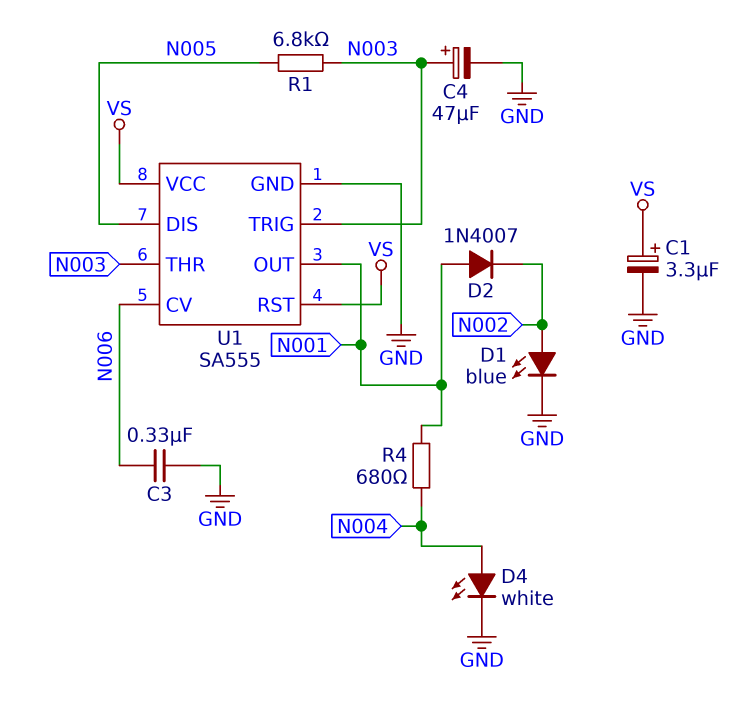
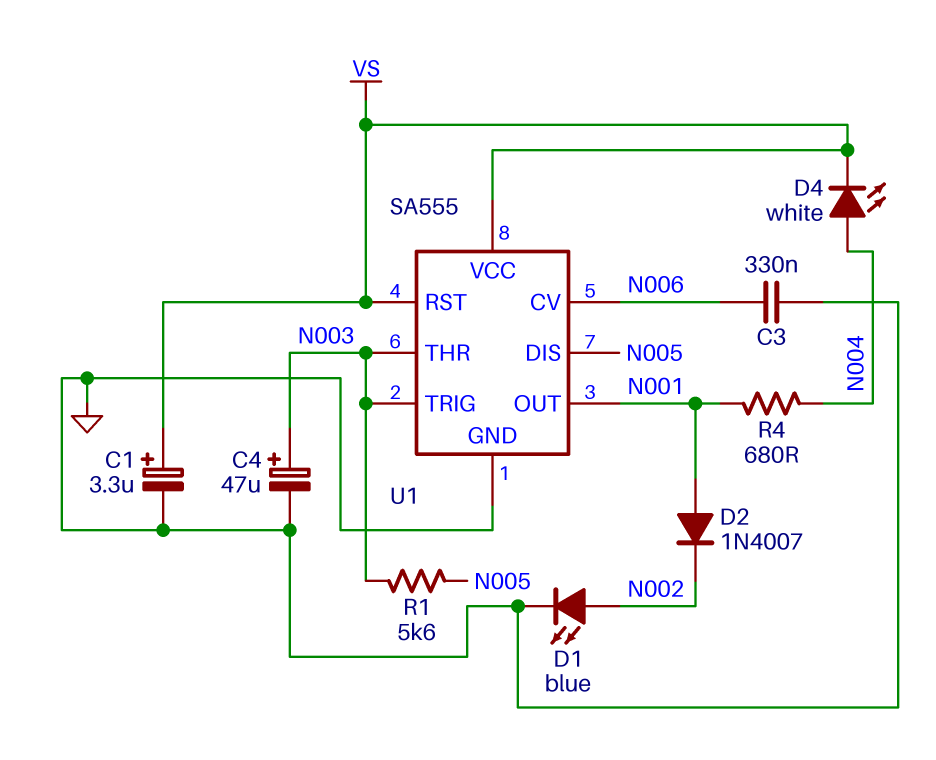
D4: LED white (A N004, K GND) -> LED white (A N004, K VS)
R1: 6.8k (N003, N005) -> 5.6k (N003, N005)

